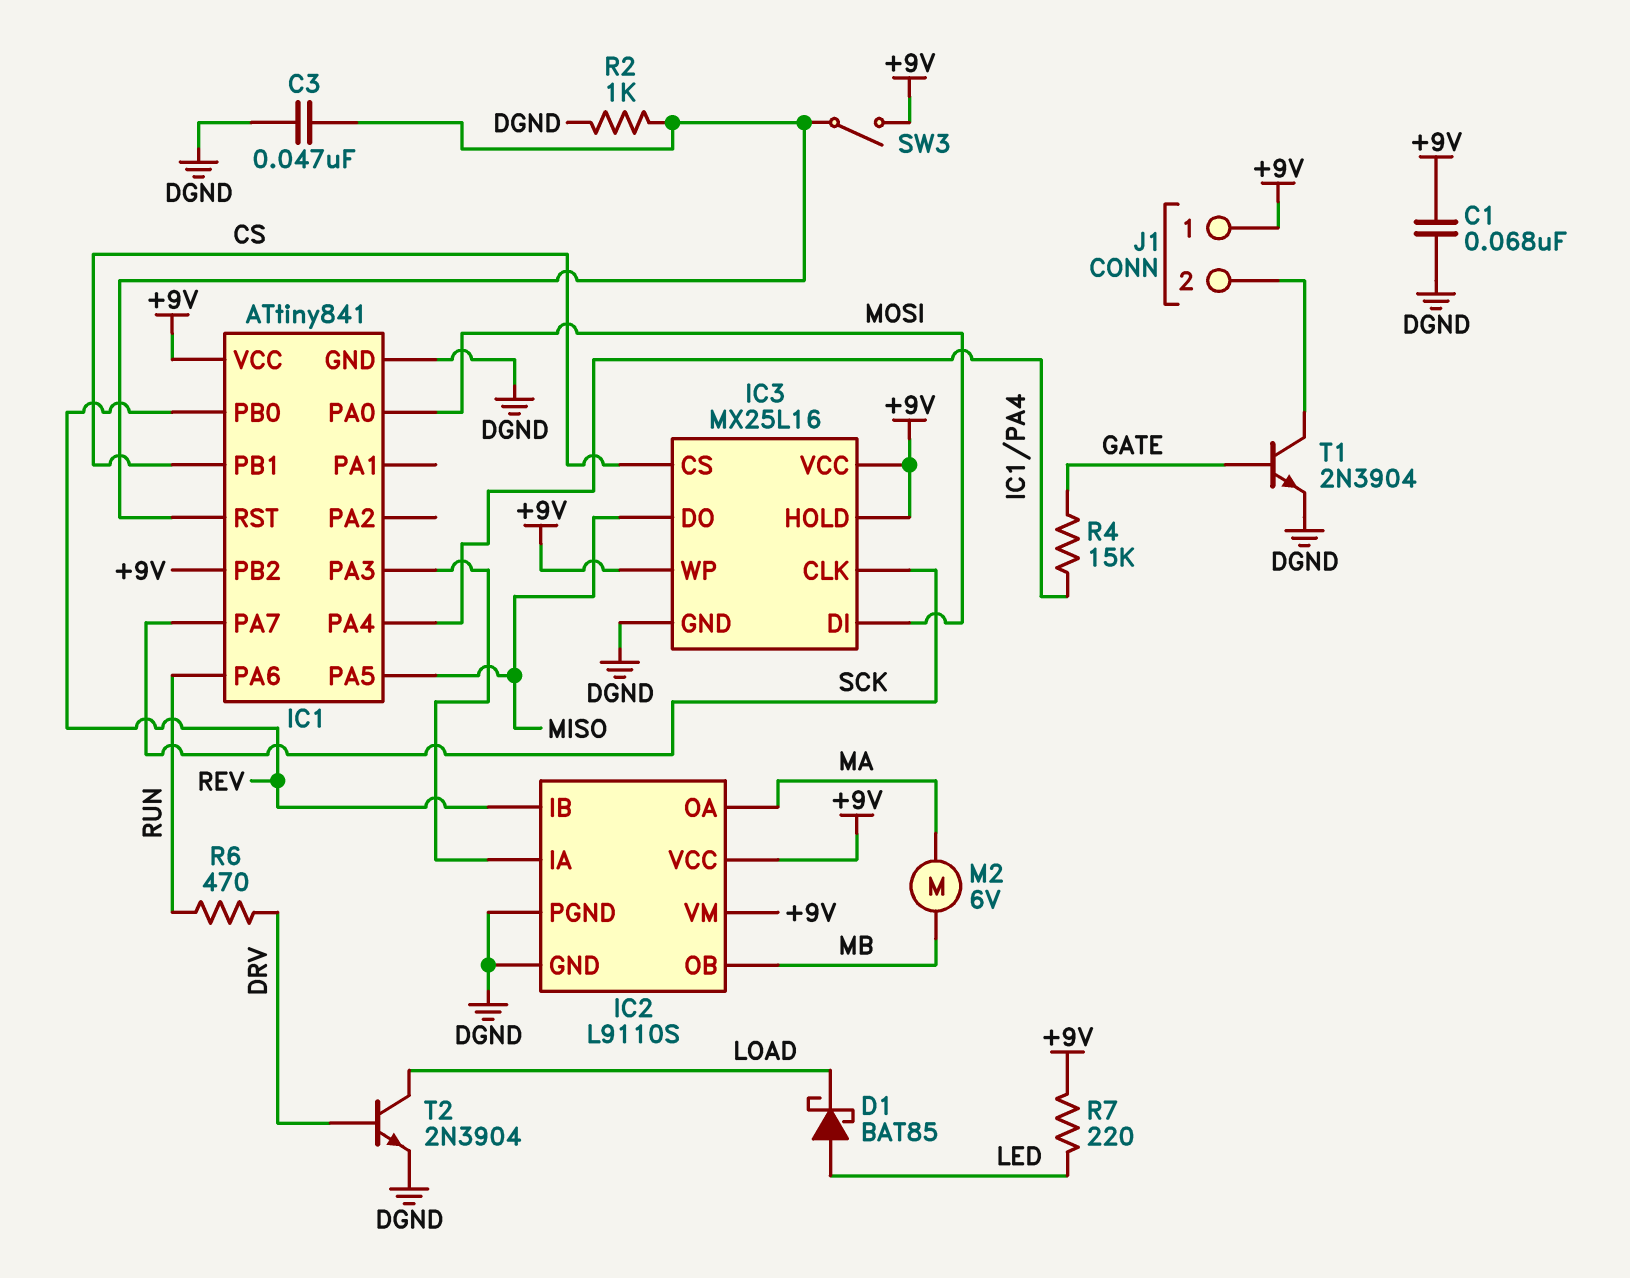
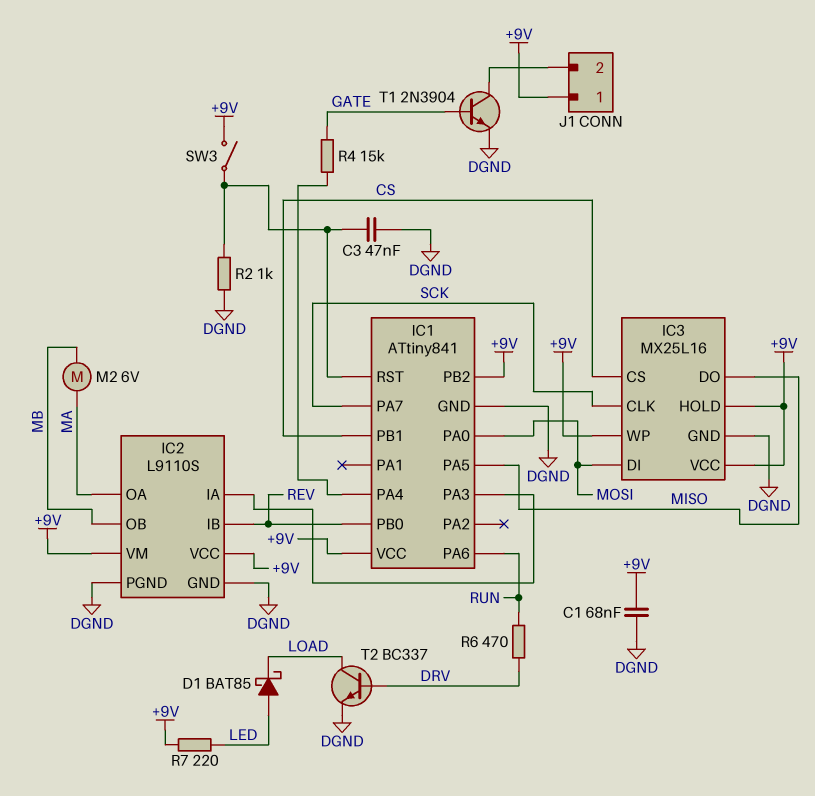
T2: NPN 2N3904 (B DRV, C LOAD, E DGND) -> NPN BC337 (B DRV, C LOAD, E DGND)

